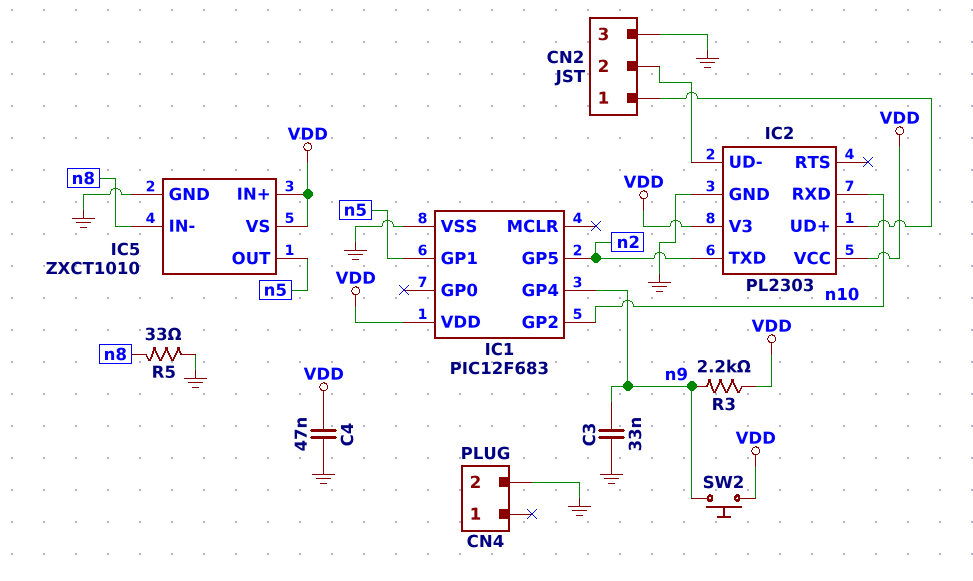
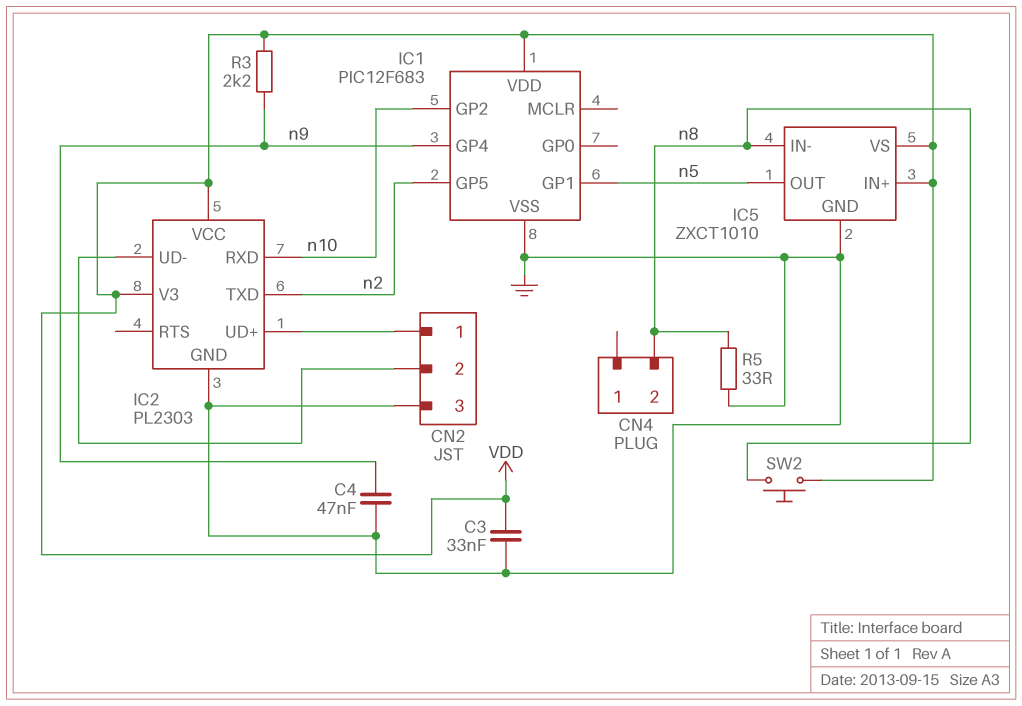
C3: 33nF (GND, n9) -> 33nF (GND, VDD)
C4: 47nF (GND, VDD) -> 47nF (GND, n9)
CN4 pin 2: GND -> n8
SW2: button (VDD, n9) -> button (VDD, n8)

